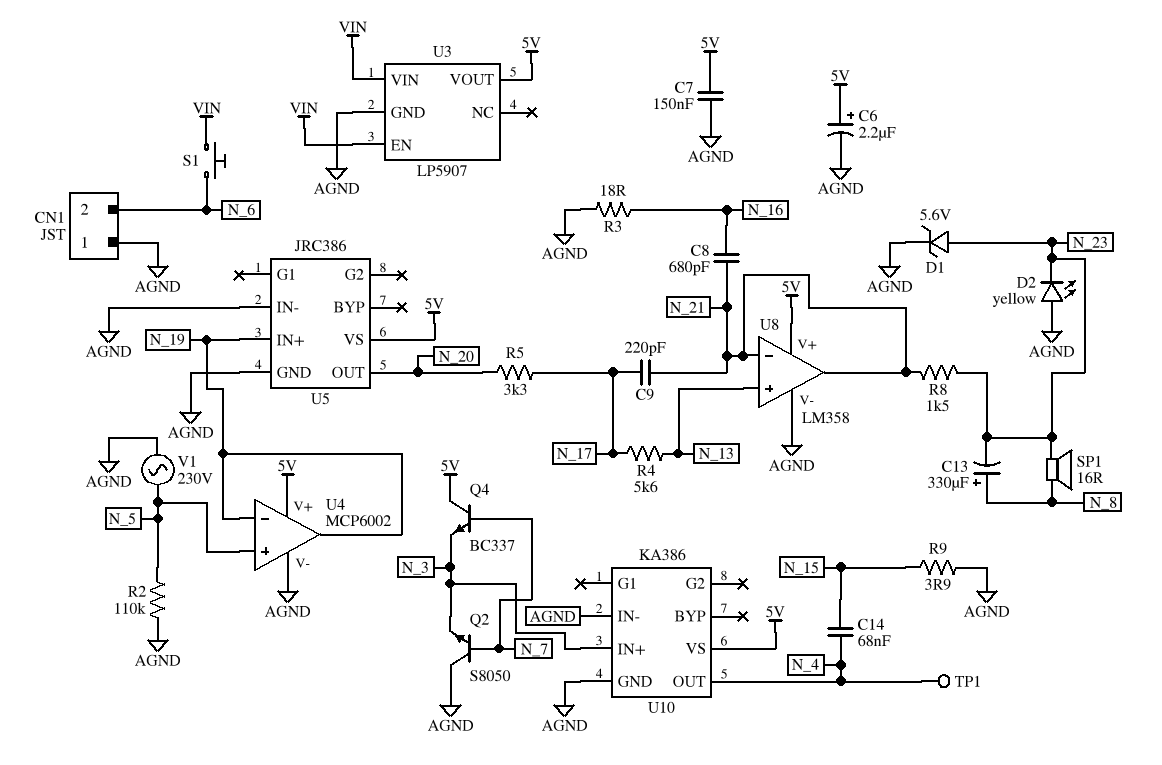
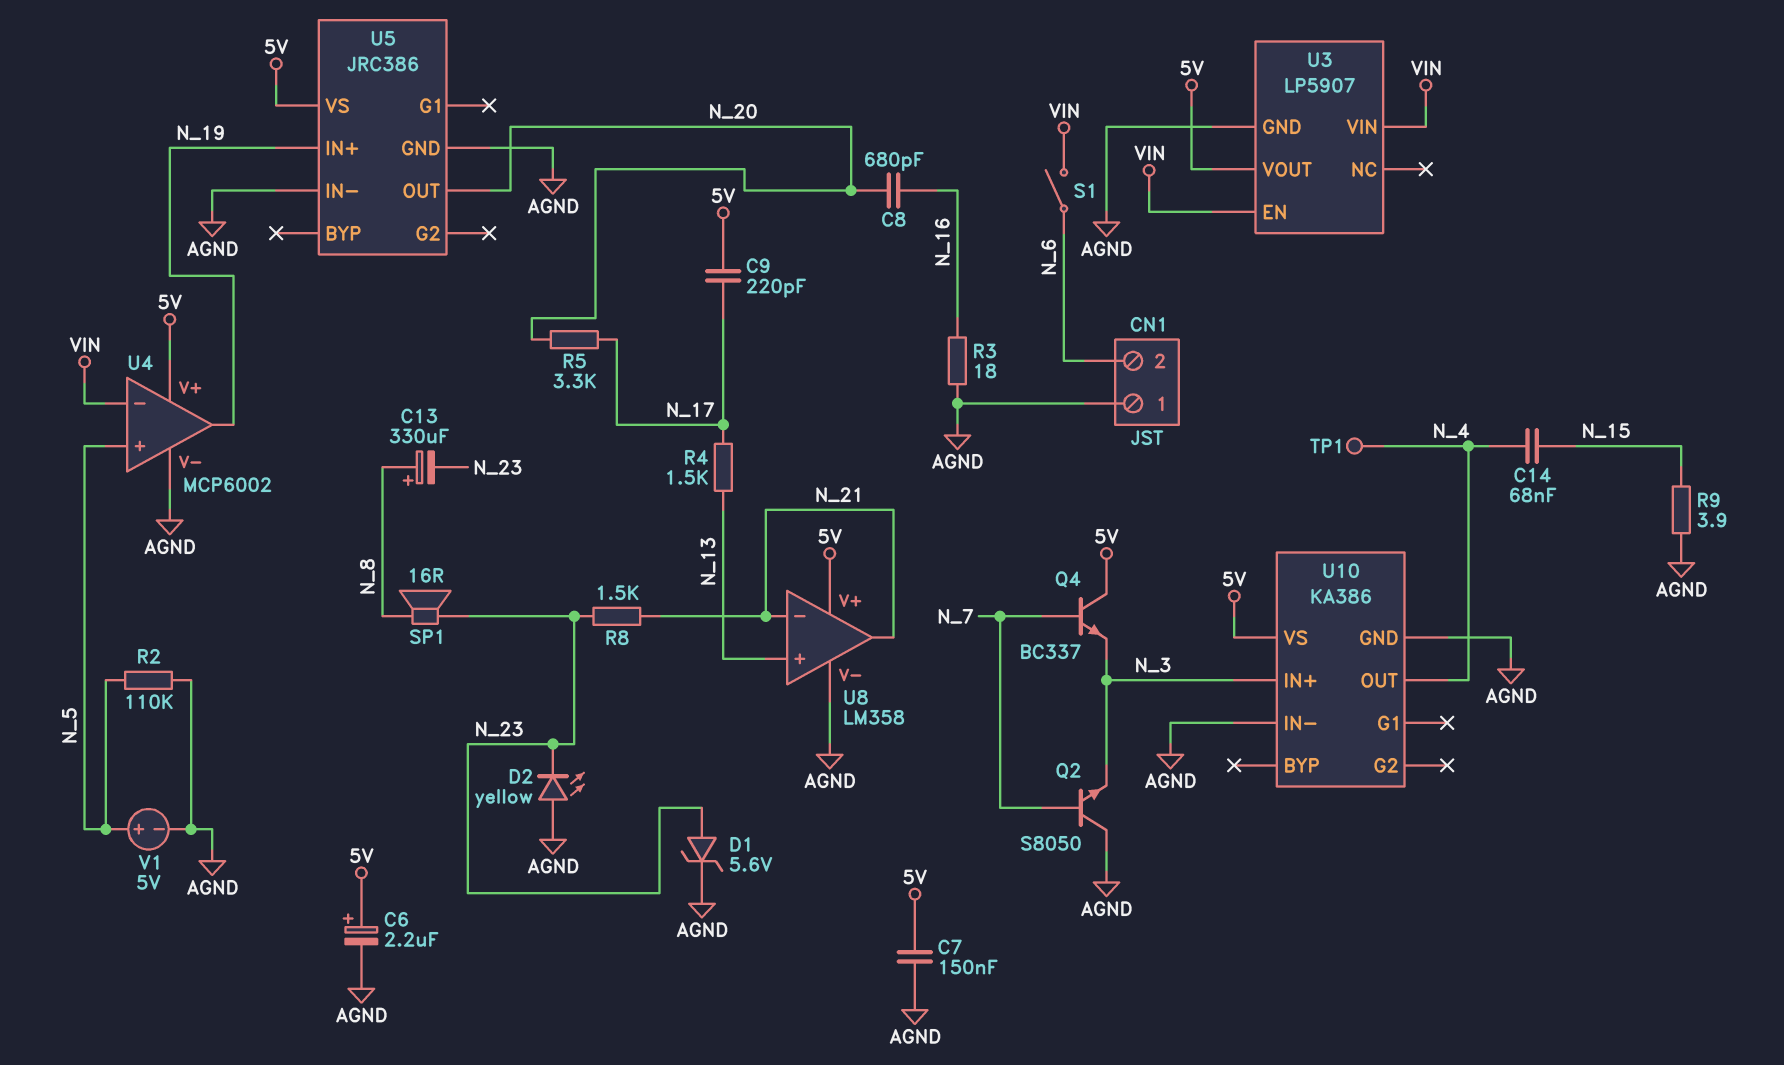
C8: 680pF (N_16, N_21) -> 680pF (N_16, N_20)
C9: 220pF (N_17, N_21) -> 220pF (5V, N_17)
R4: 5.6k (N_13, N_17) -> 1.5k (N_13, N_17)
S1: button (N_6, VIN) -> switch (N_6, VIN)
U4 pin in-: N_19 -> VIN
V1: AC 230V (AGND, N_5) -> 5V (plus N_5, minus AGND)

